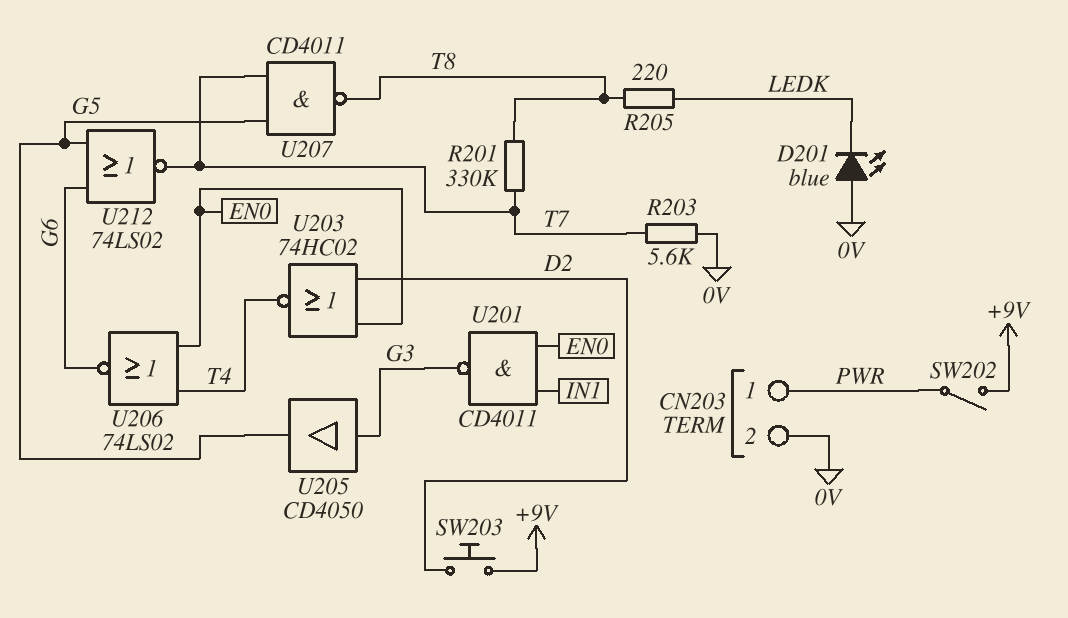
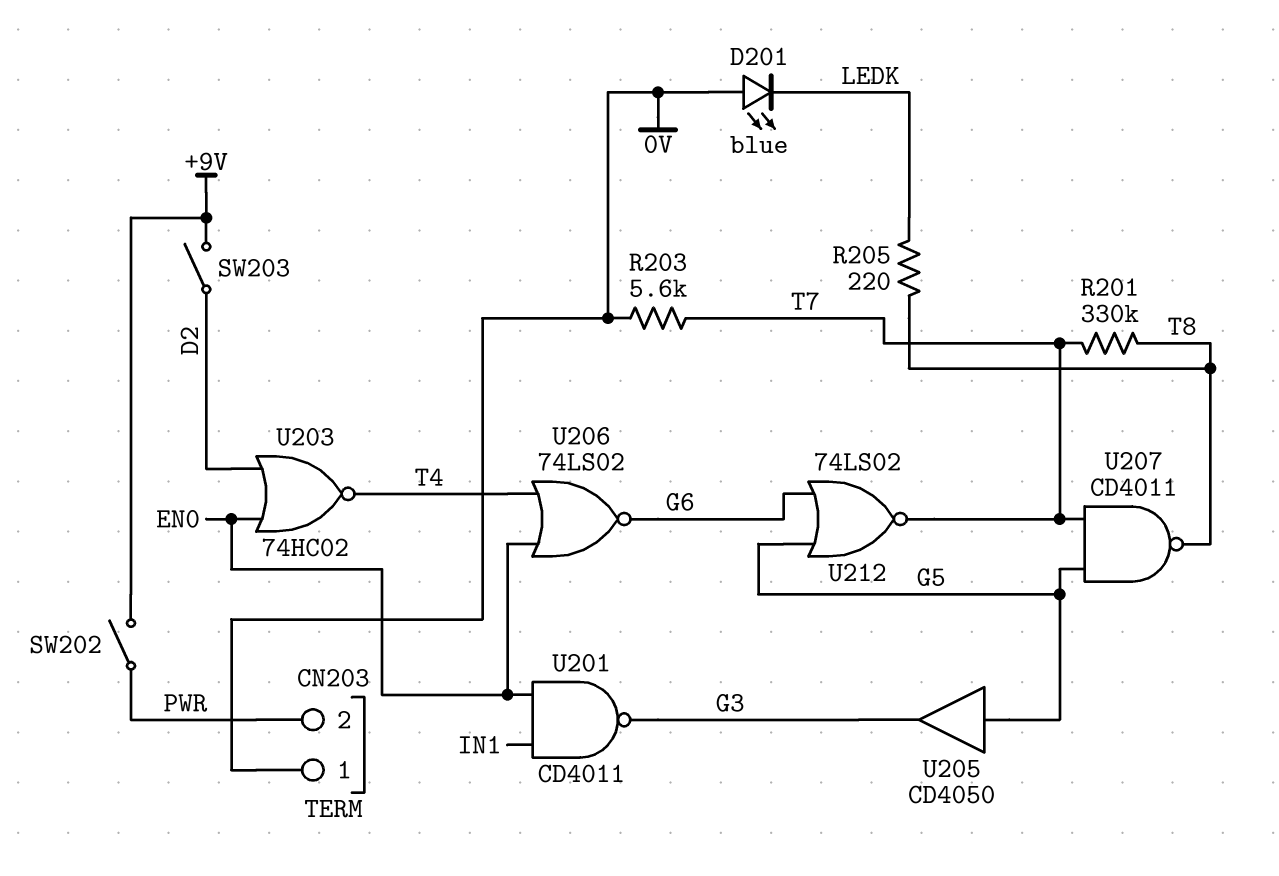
CN203 pin 1: PWR -> 0V
CN203 pin 2: 0V -> PWR
SW203: button (+9V, D2) -> switch (+9V, D2)
U205: buffer CD4050 (in G3, out G5) -> buffer CD4050 (in G5, out G3)

